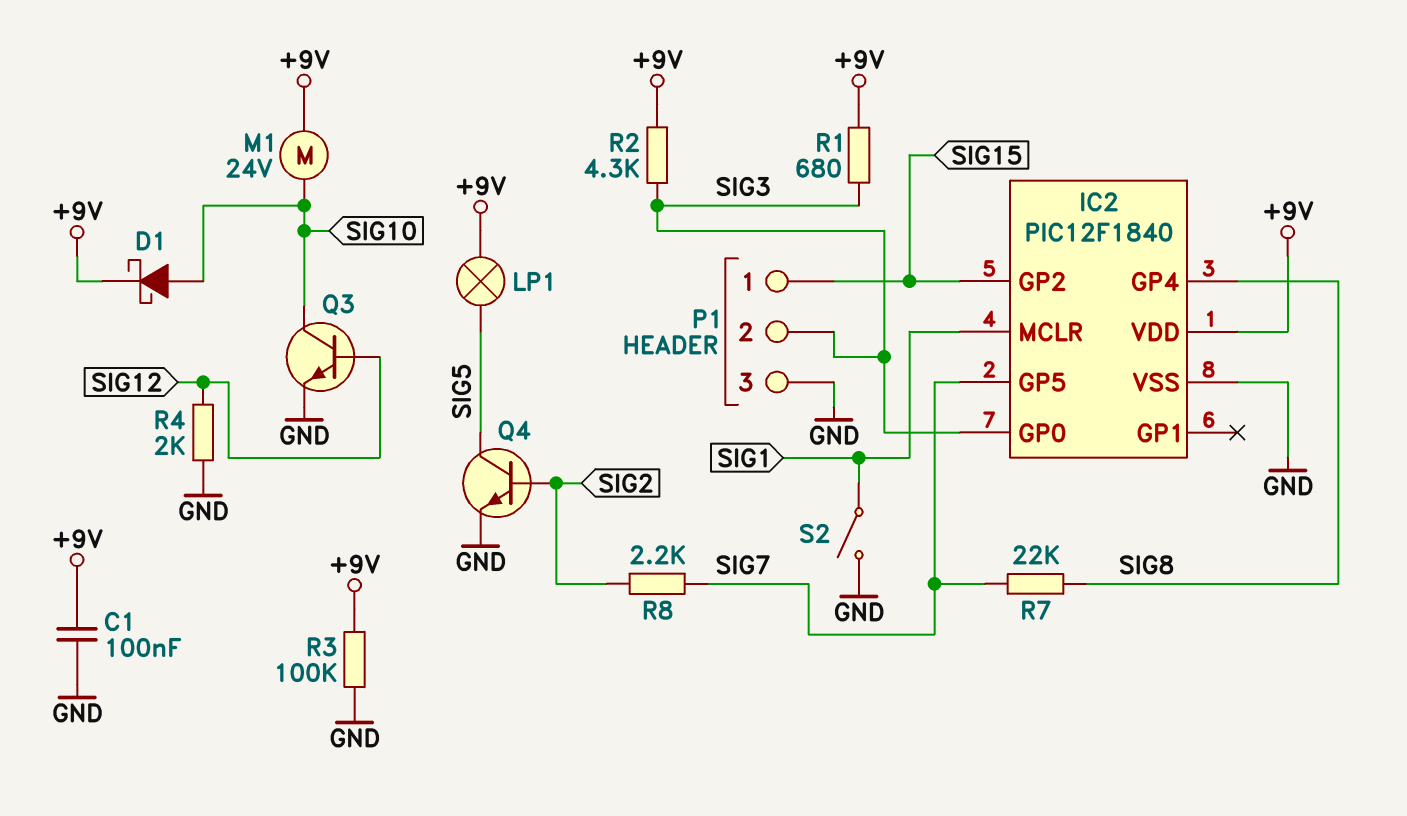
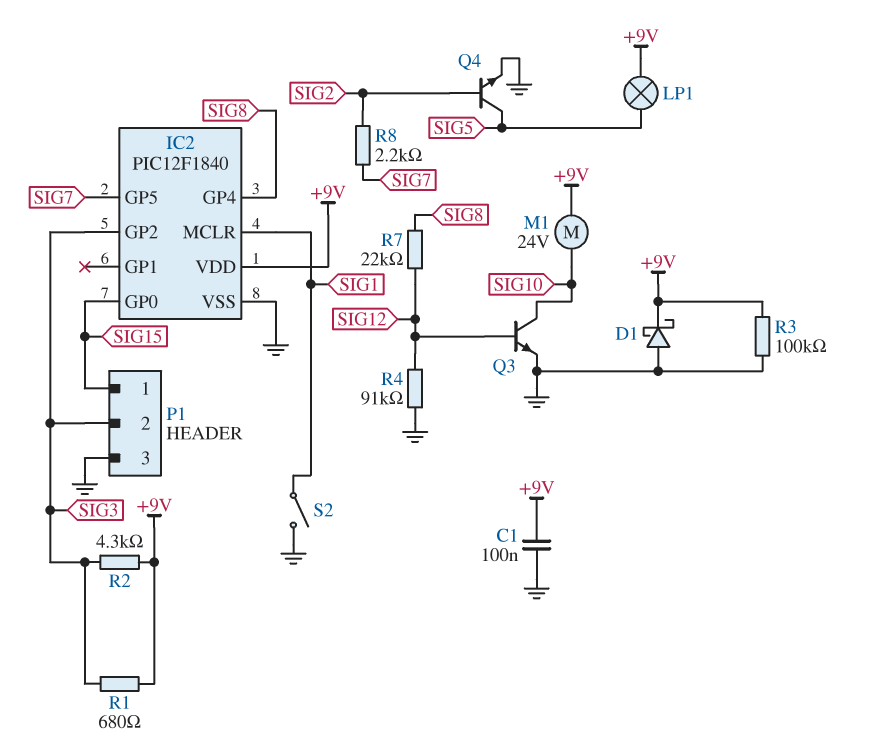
D1: schottky (A SIG10, K +9V) -> schottky (A GND, K +9V)
IC2 pin GP0: SIG3 -> SIG15
IC2 pin GP2: SIG15 -> SIG3
R4: 2k (GND, SIG12) -> 91k (GND, SIG12)
R7: 22k (SIG7, SIG8) -> 22k (SIG8, SIG12)

